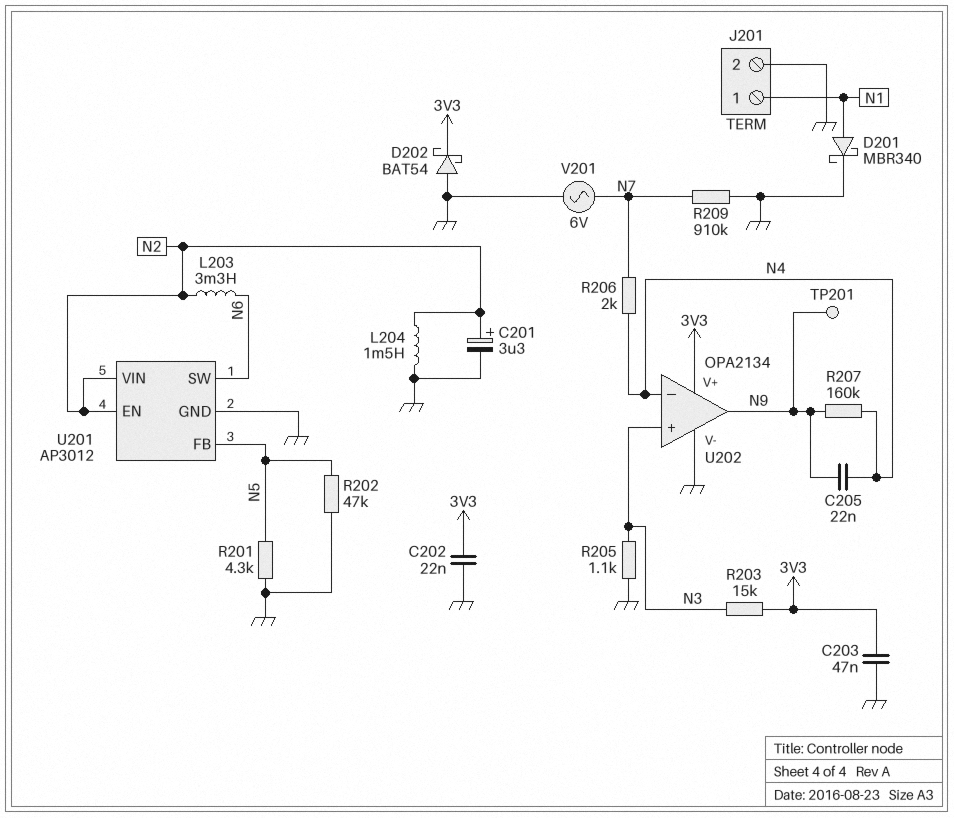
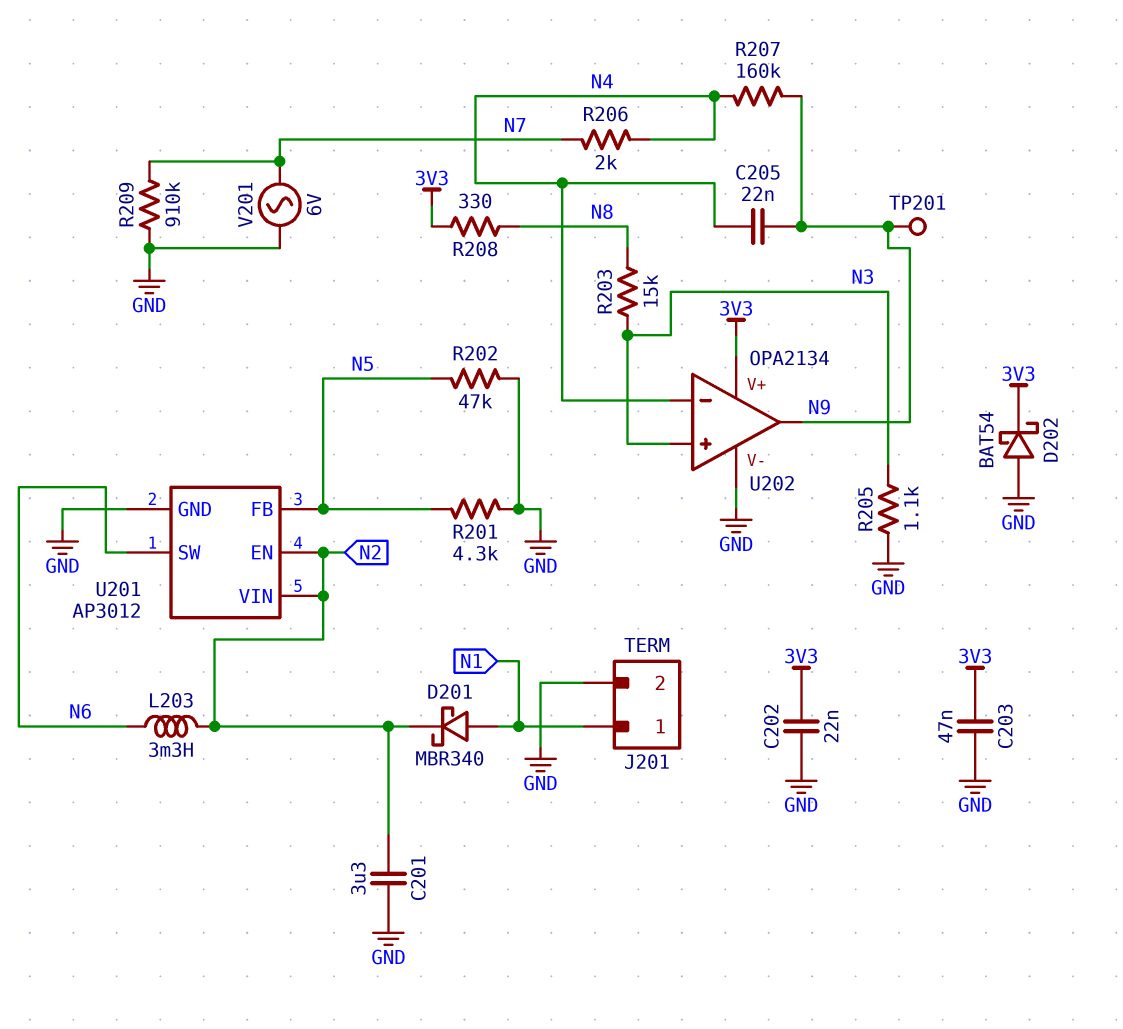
C201: 3.3uF (plus N2, minus GND) -> 3.3uF (GND, N2)
D201: schottky MBR340 (A N1, K GND) -> schottky MBR340 (A N1, K N2)
L204: 1.5mH (GND, N2) -> none
R203: 15k (3V3, N3) -> 15k (N3, N8)
R208: none -> 330 (3V3, N8)

